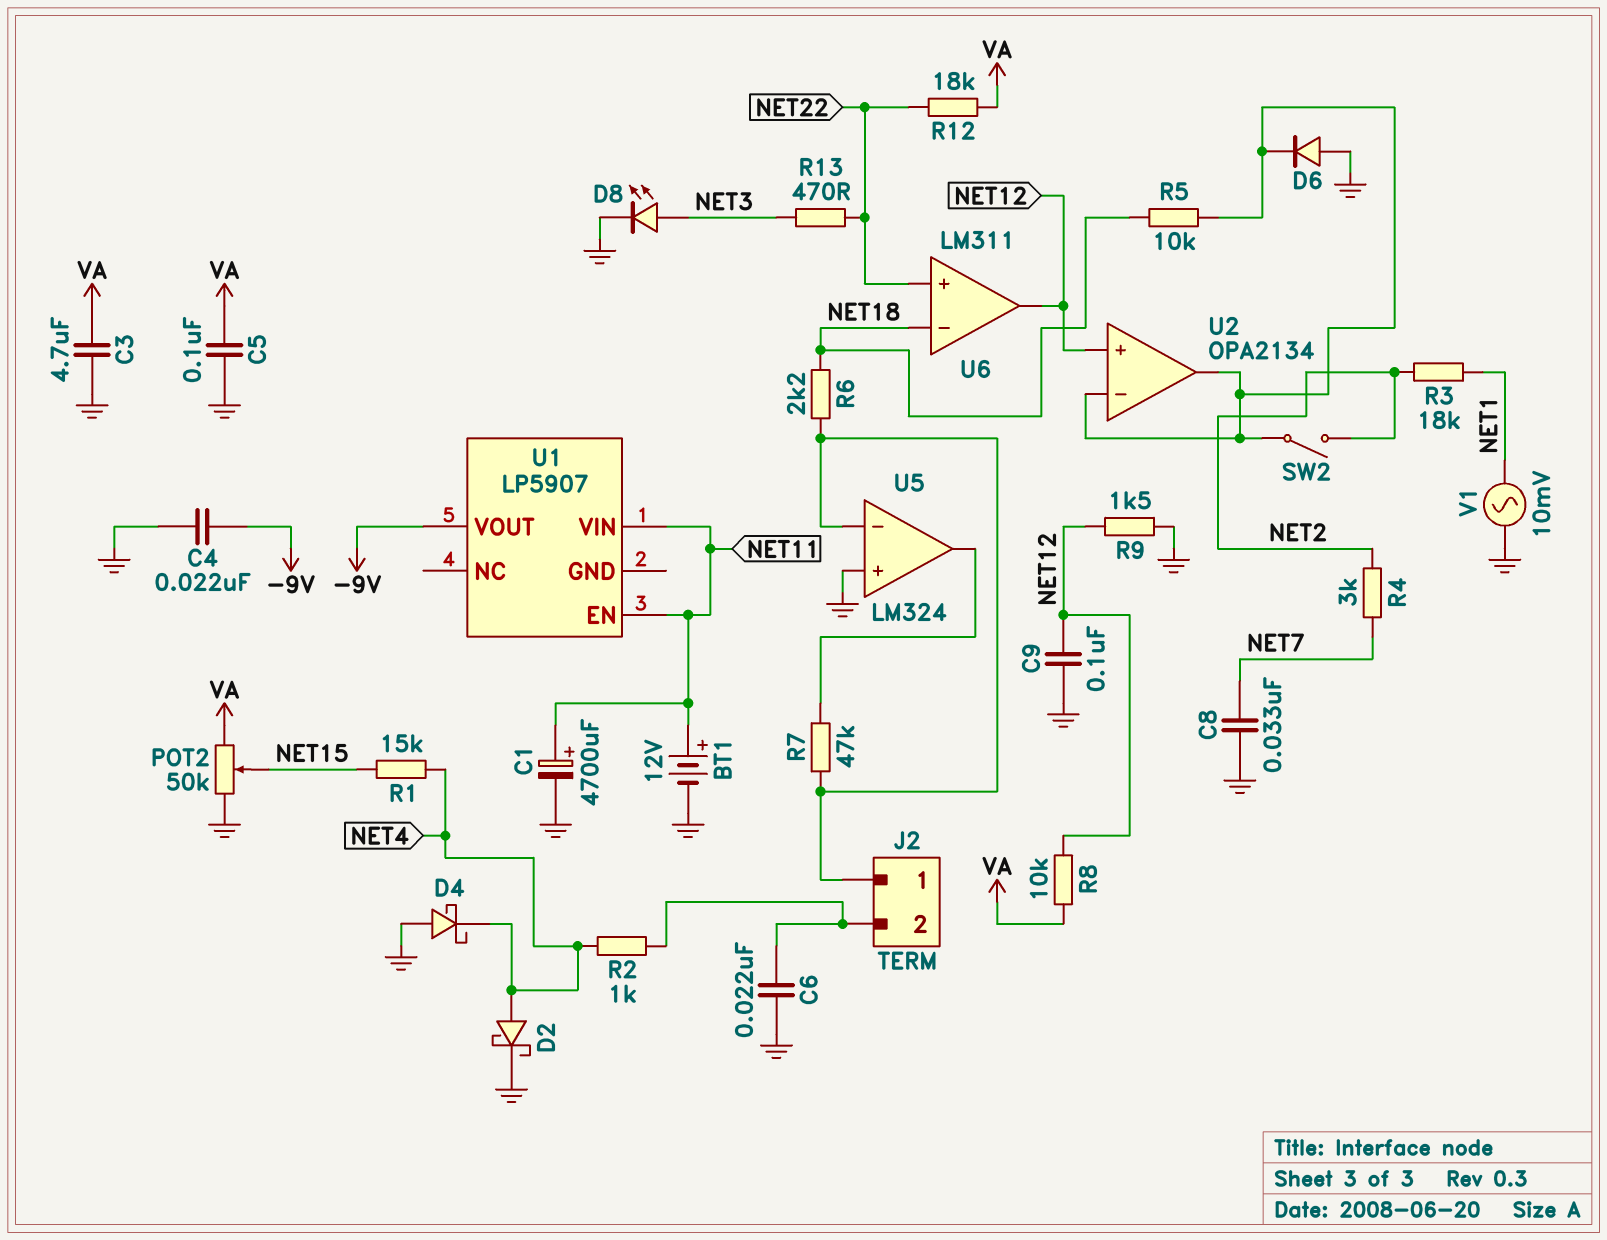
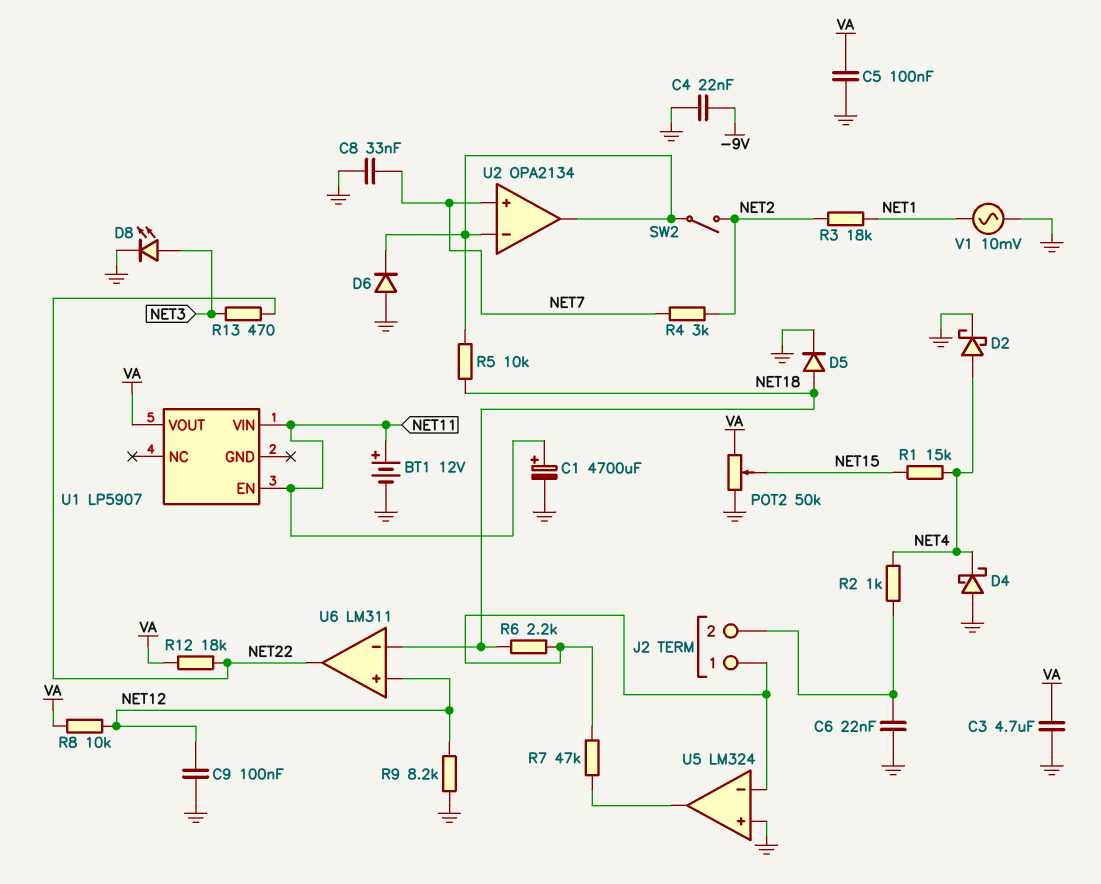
D5: none -> diode (A NET18, K GND)
R9: 1.5k (GND, NET12) -> 8.2k (GND, NET12)
U1 pin VOUT: -9V -> VA
U2 pin in+: NET12 -> NET7
U6 pin in+: NET22 -> NET12
U6 pin out: NET12 -> NET22

